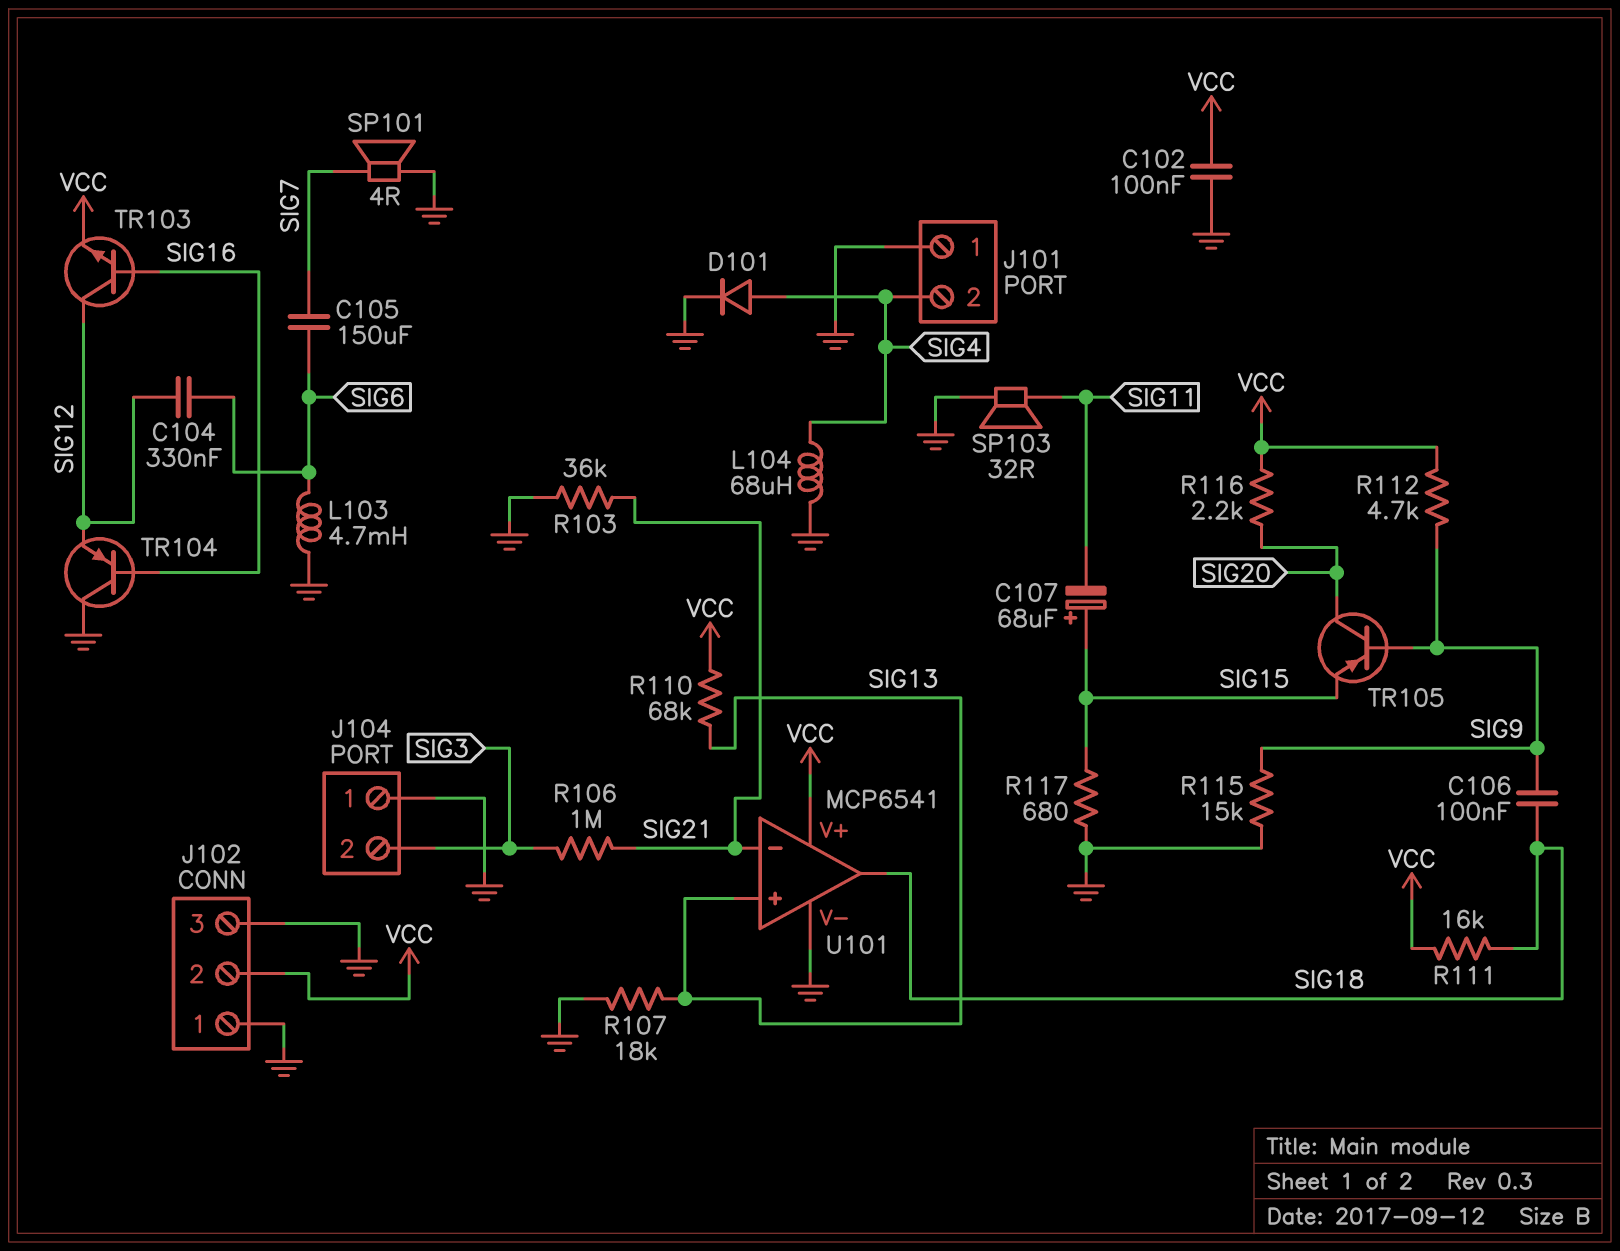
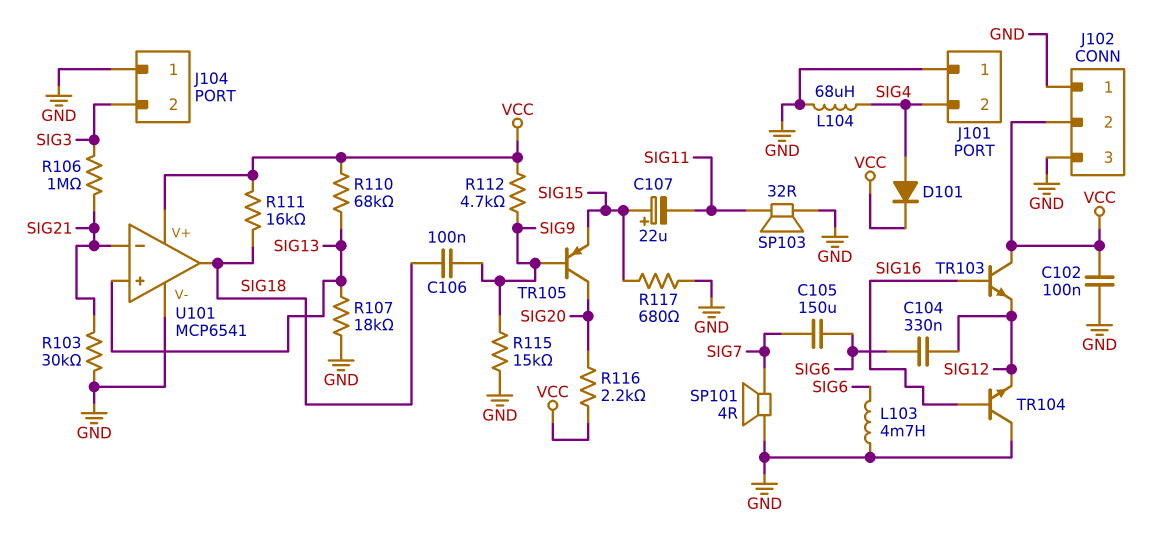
C107: 68uF (plus SIG15, minus SIG11) -> 22uF (plus SIG15, minus SIG11)
D101: diode (A SIG4, K GND) -> diode (A SIG4, K VCC)
R103: 36k (GND, SIG21) -> 30k (GND, SIG21)
TR103: NPN (B SIG16, C SIG12, E VCC) -> NPN (B SIG16, C VCC, E SIG12)
TR104: PNP (B SIG16, C GND, E SIG12) -> NPN (B SIG16, C GND, E SIG12)

